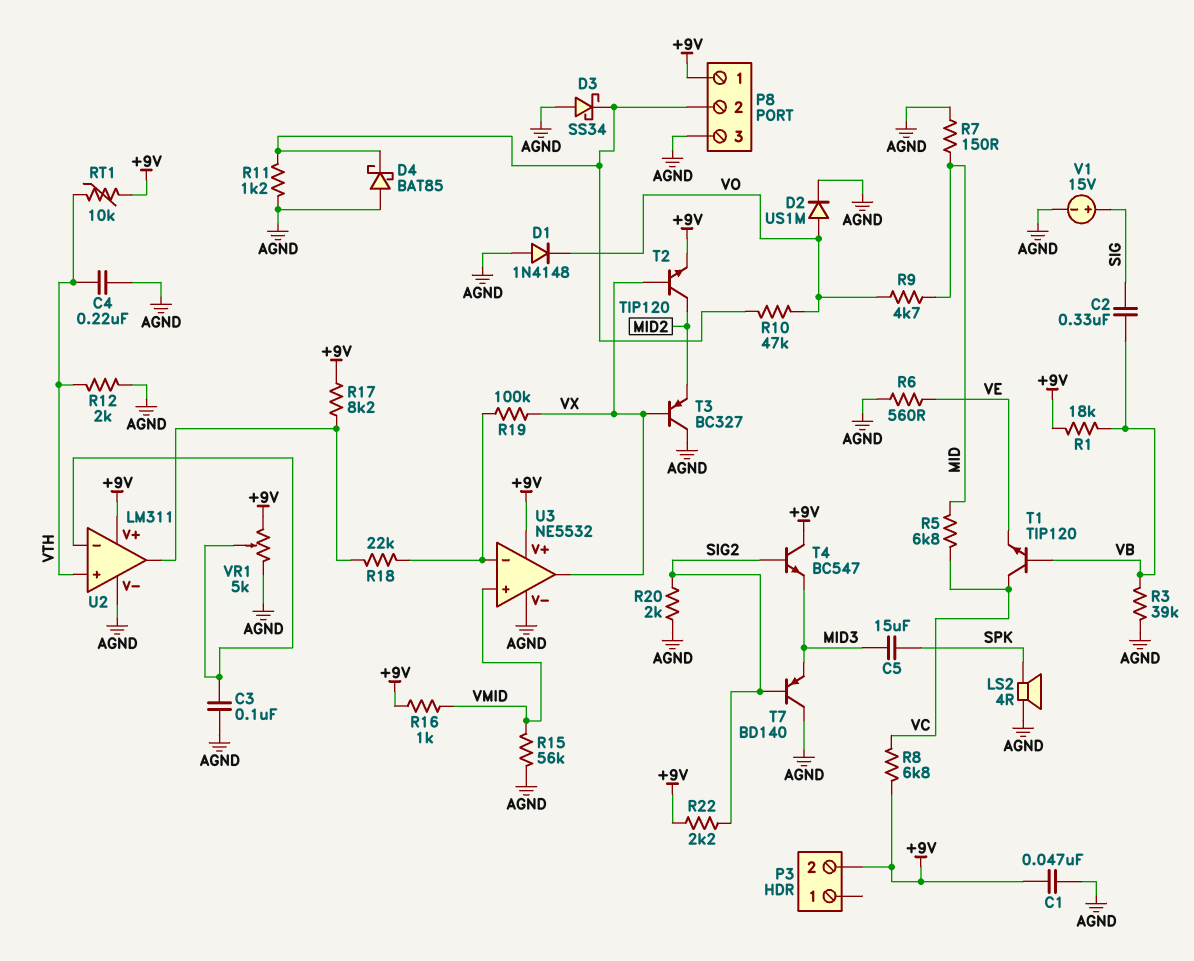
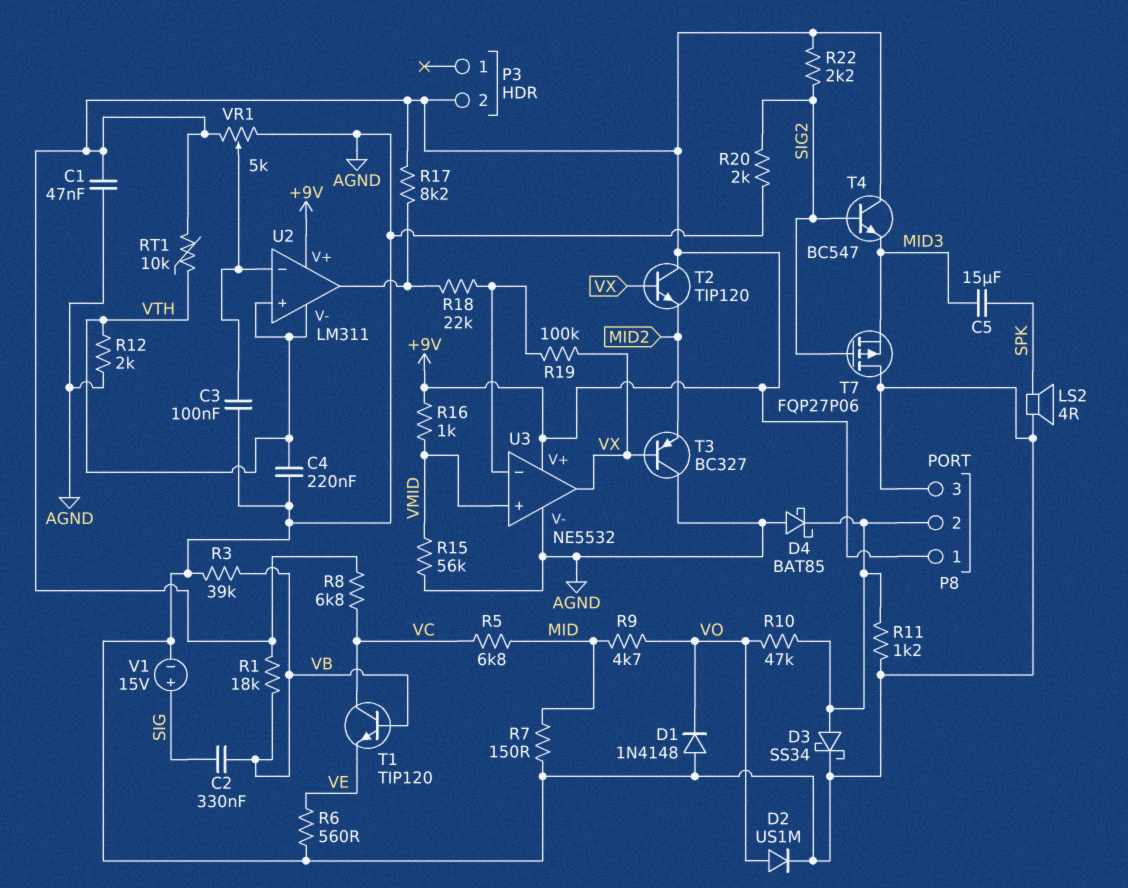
D3: schottky SS34 (A AGND, K P8/2) -> schottky SS34 (A P8/2, K AGND)
T2: NPN TIP120 (B VX, C MID2, E +9V) -> NPN TIP120 (B VX, C +9V, E MID2)
T7: PNP BD140 (B SIG2, C AGND, E MID3) -> PMOS FQP27P06 (G SIG2, D AGND, S MID3)
U2 pin V-: AGND -> VTH

